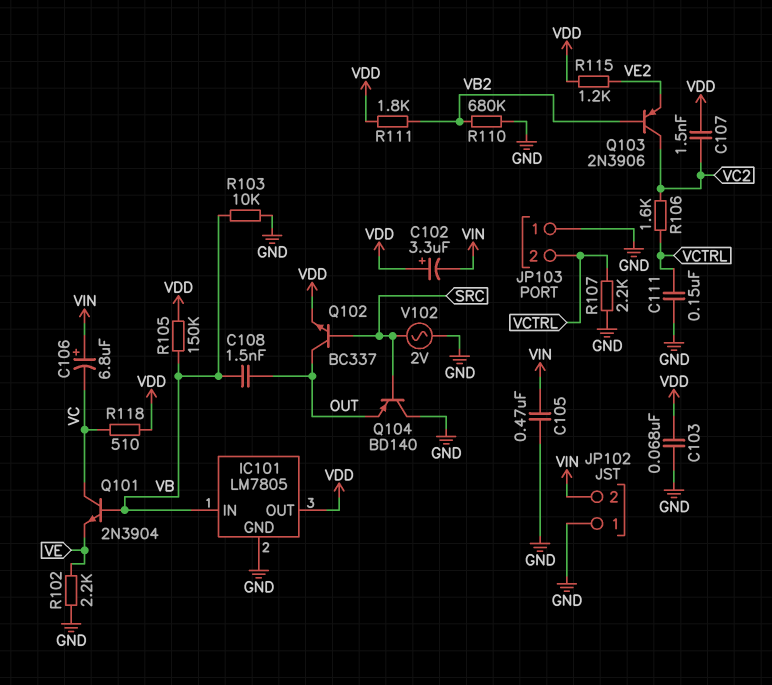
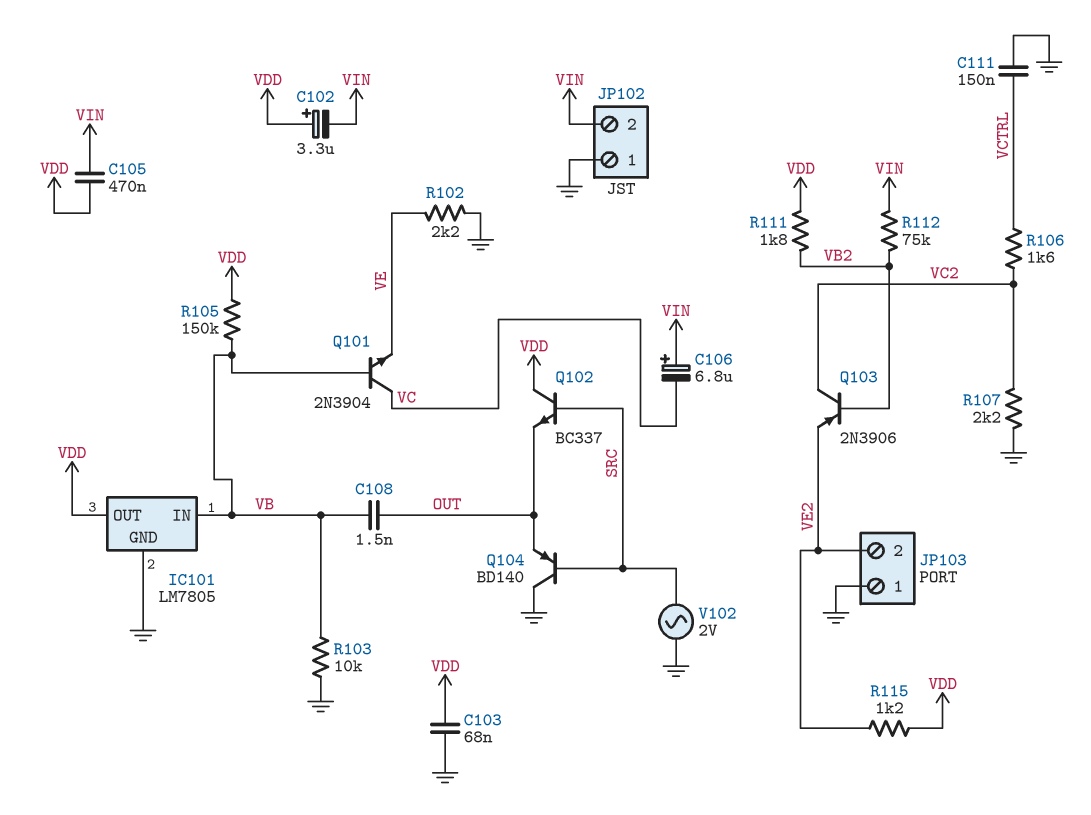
C105: 470nF (GND, VIN) -> 470nF (VDD, VIN)
C107: 1.5nF (VC2, VDD) -> none
JP103 pin 2: VCTRL -> VE2
Q102: NPN BC337 (B SRC, C OUT, E VDD) -> NPN BC337 (B SRC, C VDD, E OUT)
R107: 2.2k (GND, VCTRL) -> 2.2k (GND, VC2)
R110: 680k (GND, VB2) -> none
R112: none -> 75k (VB2, VIN)
R118: 510 (VC, VDD) -> none

